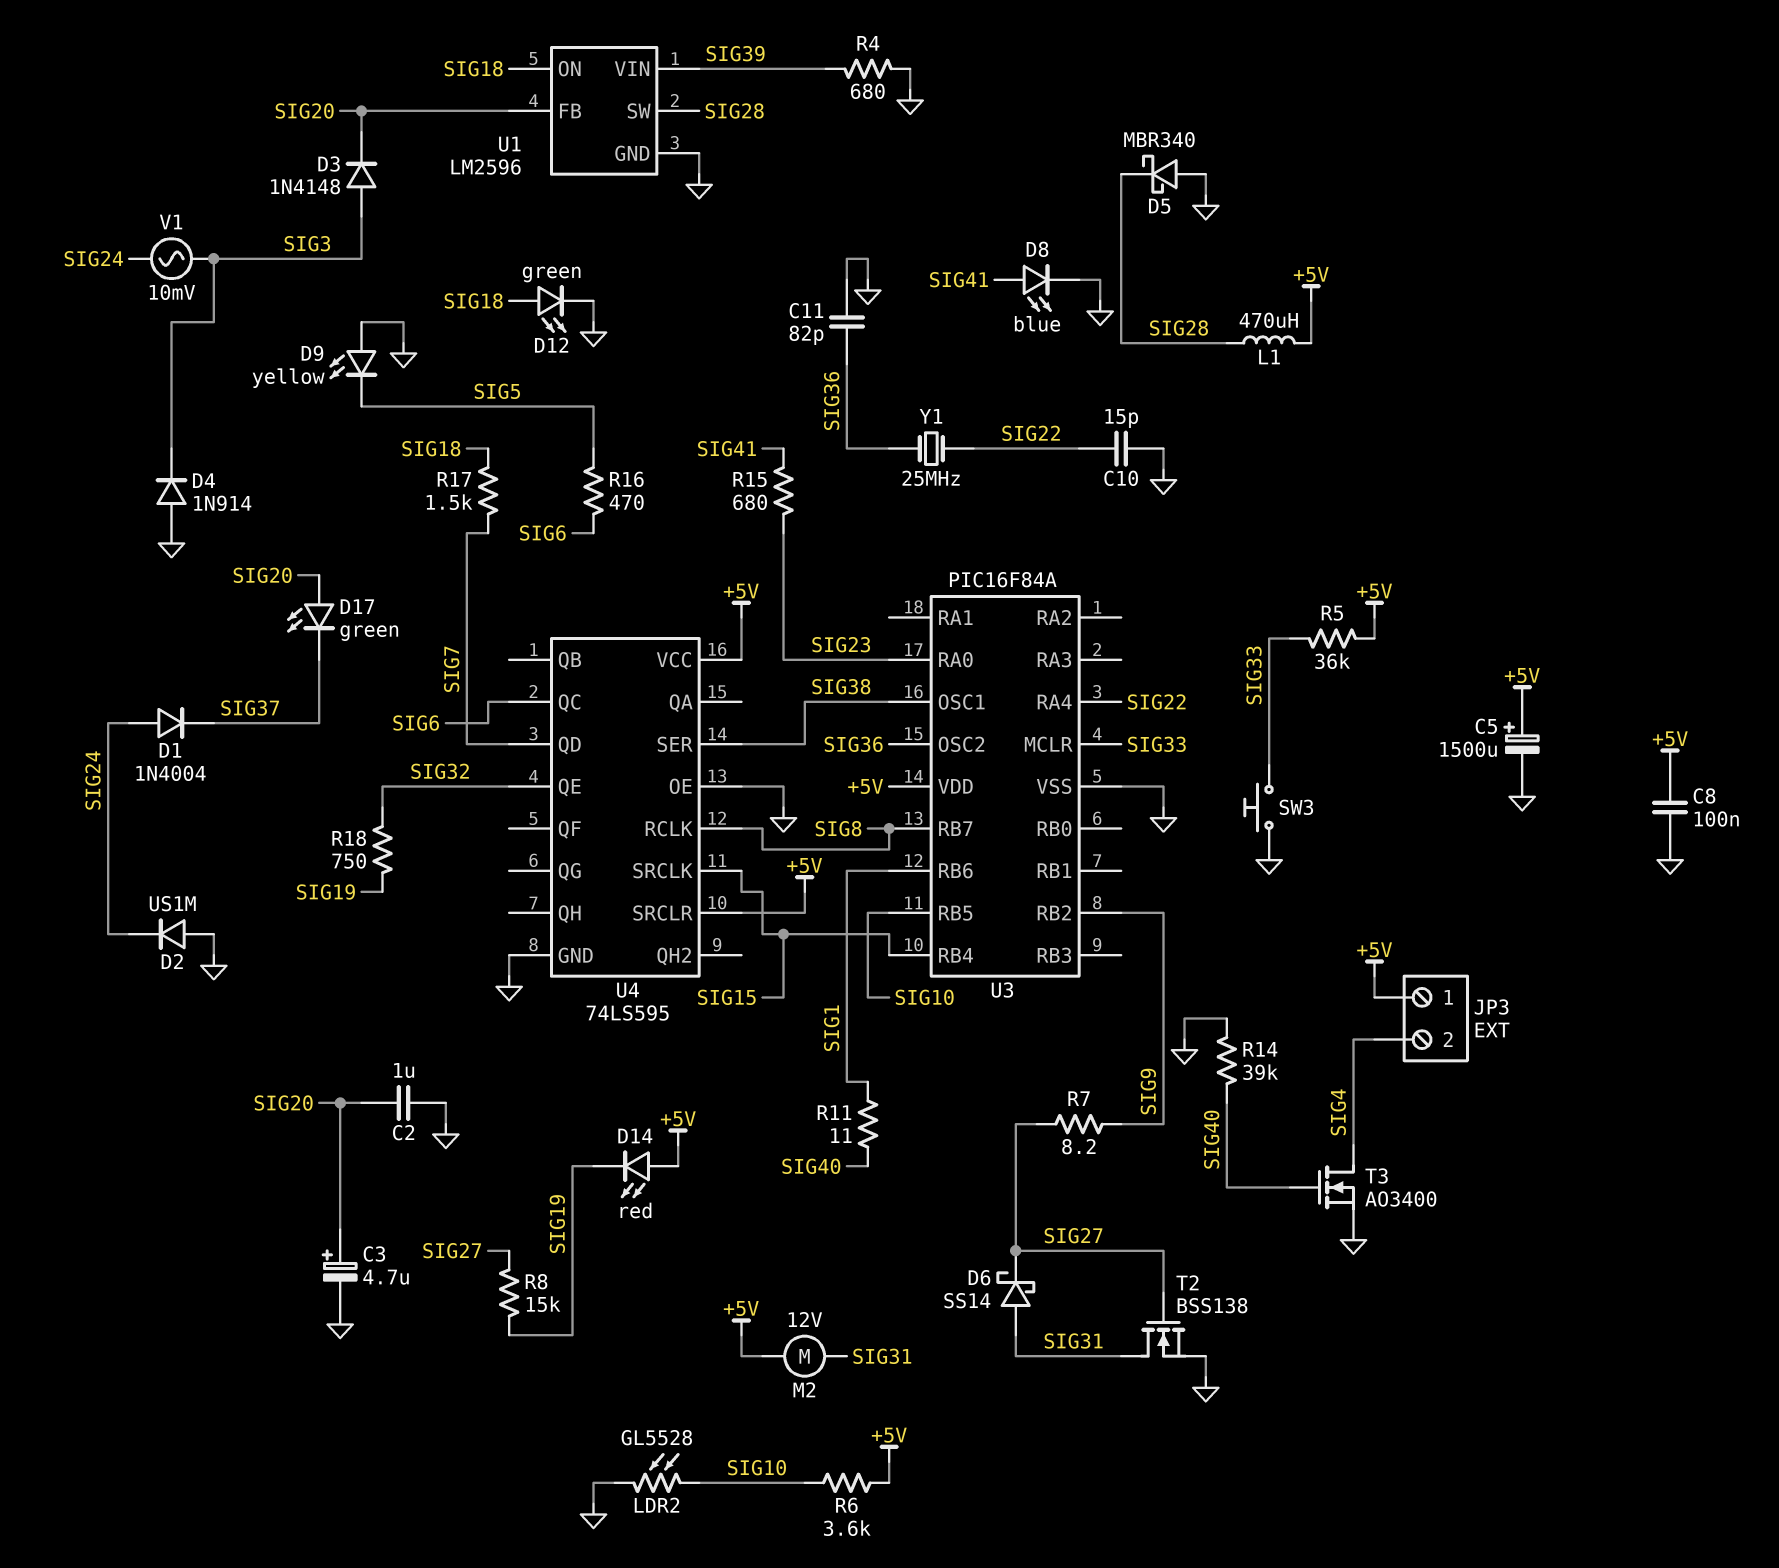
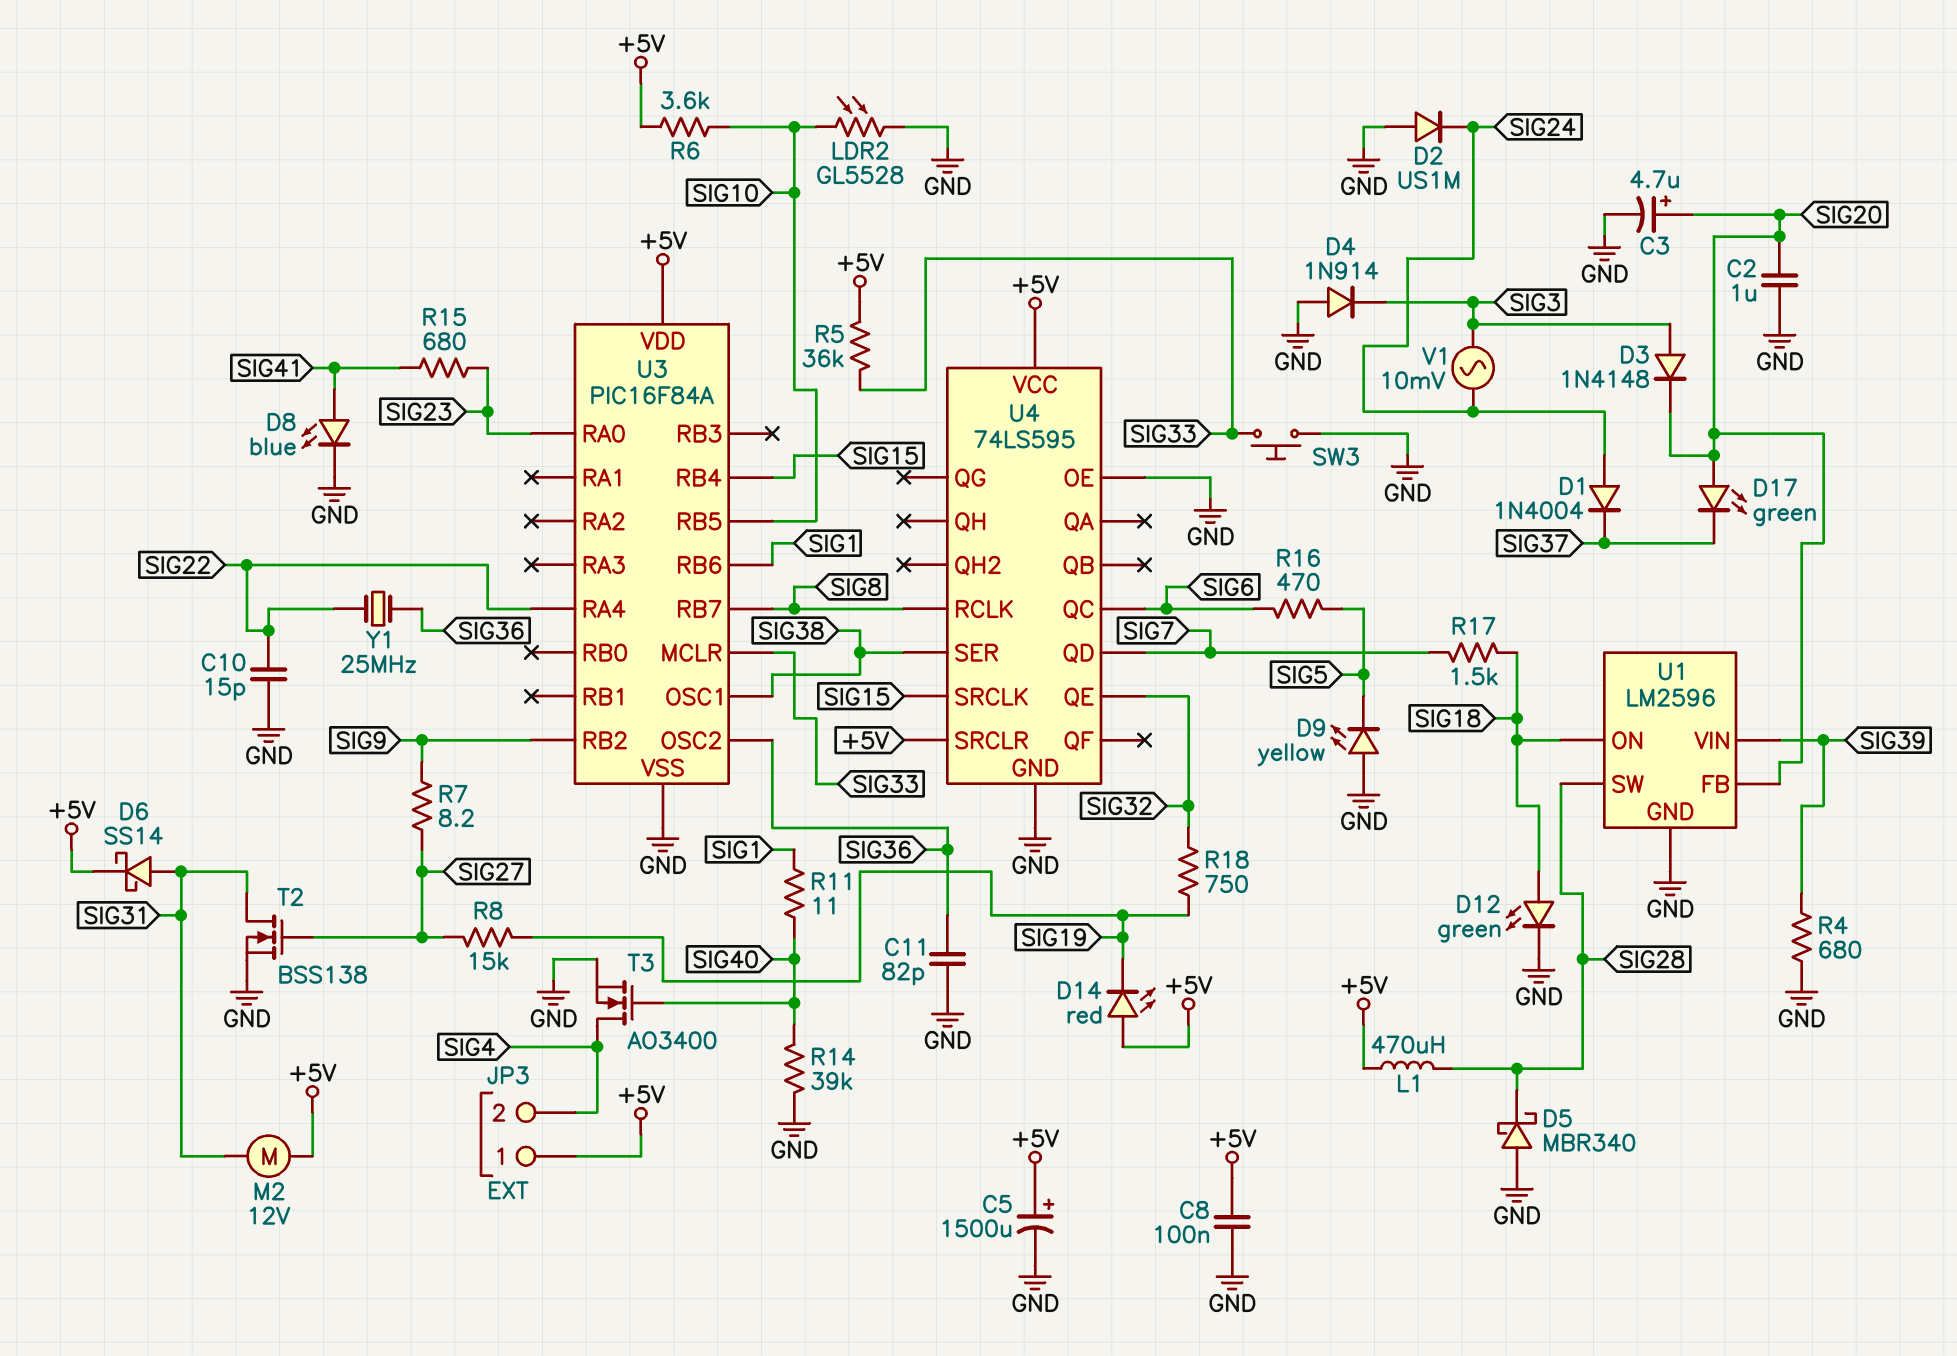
D6: schottky SS14 (A SIG31, K SIG27) -> schottky SS14 (A SIG31, K +5V)

